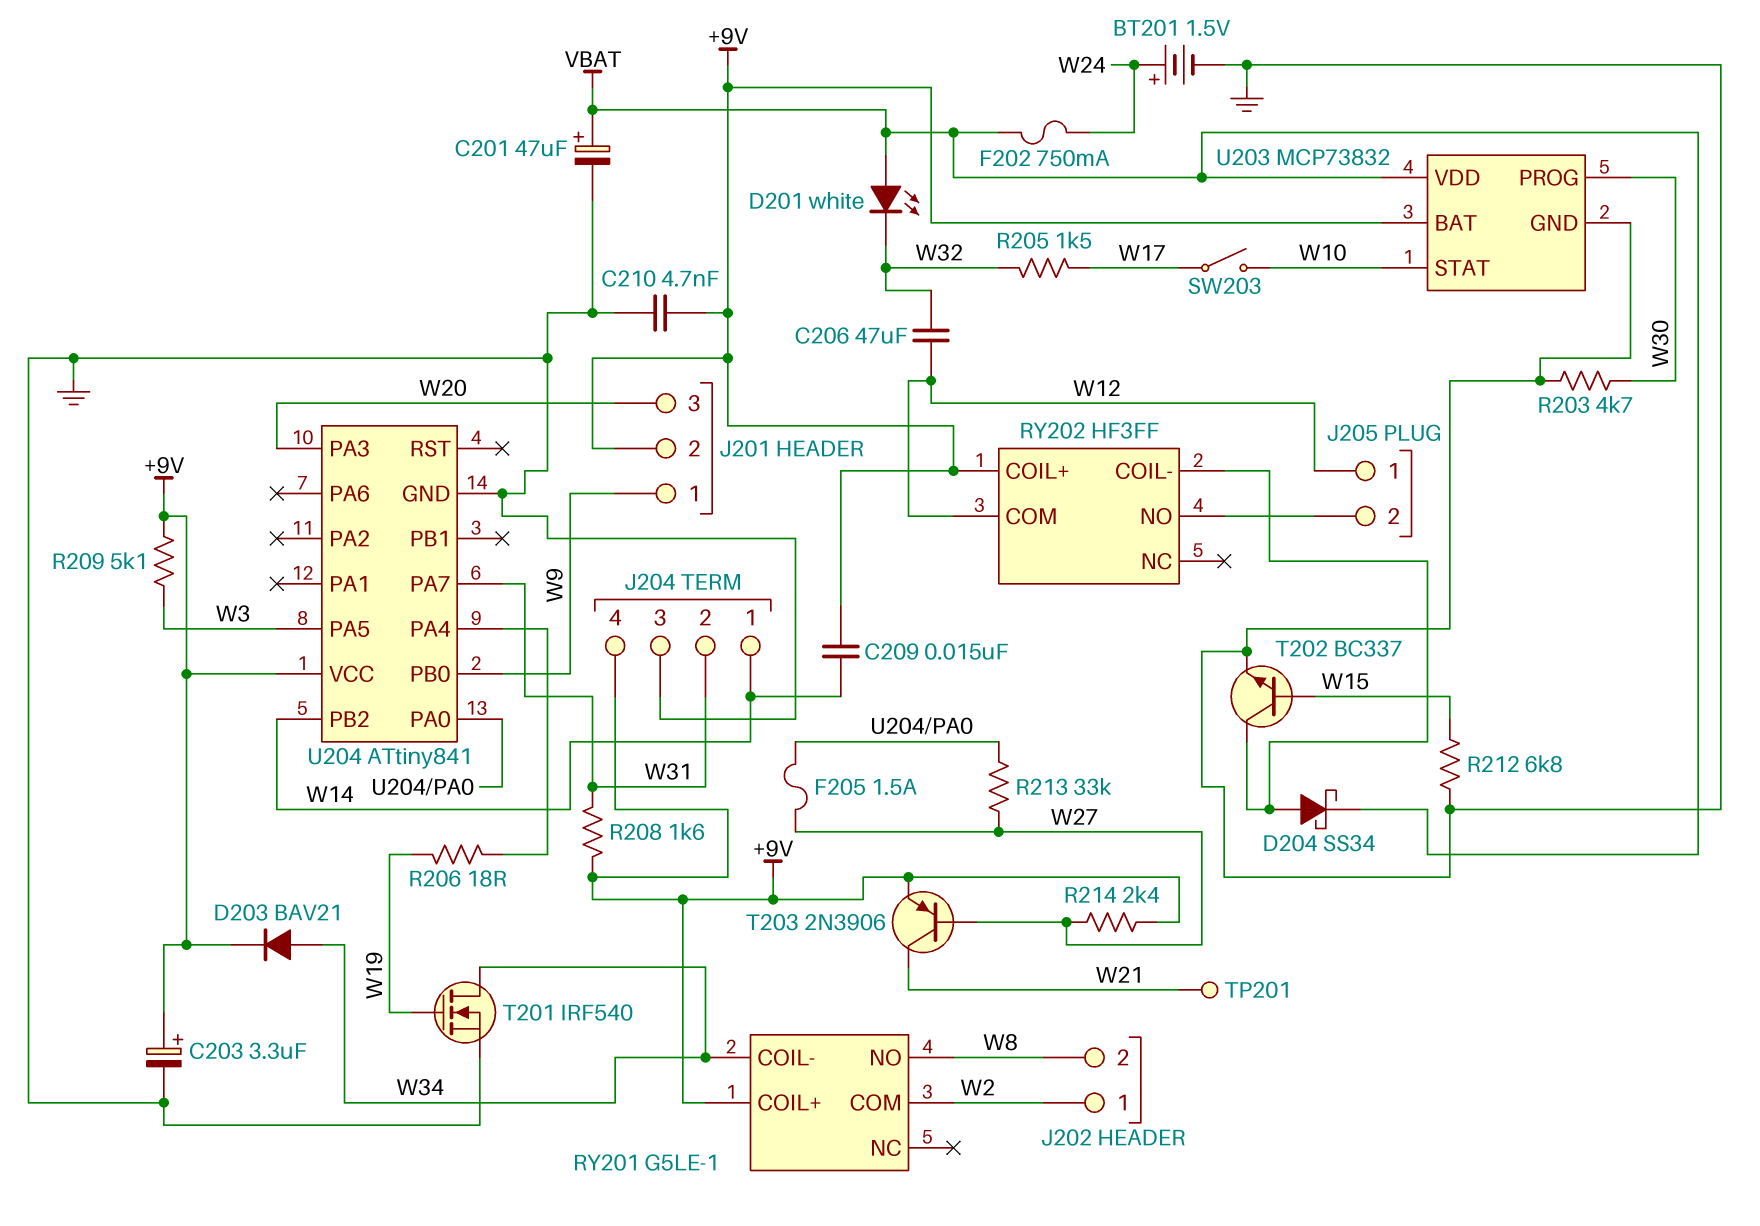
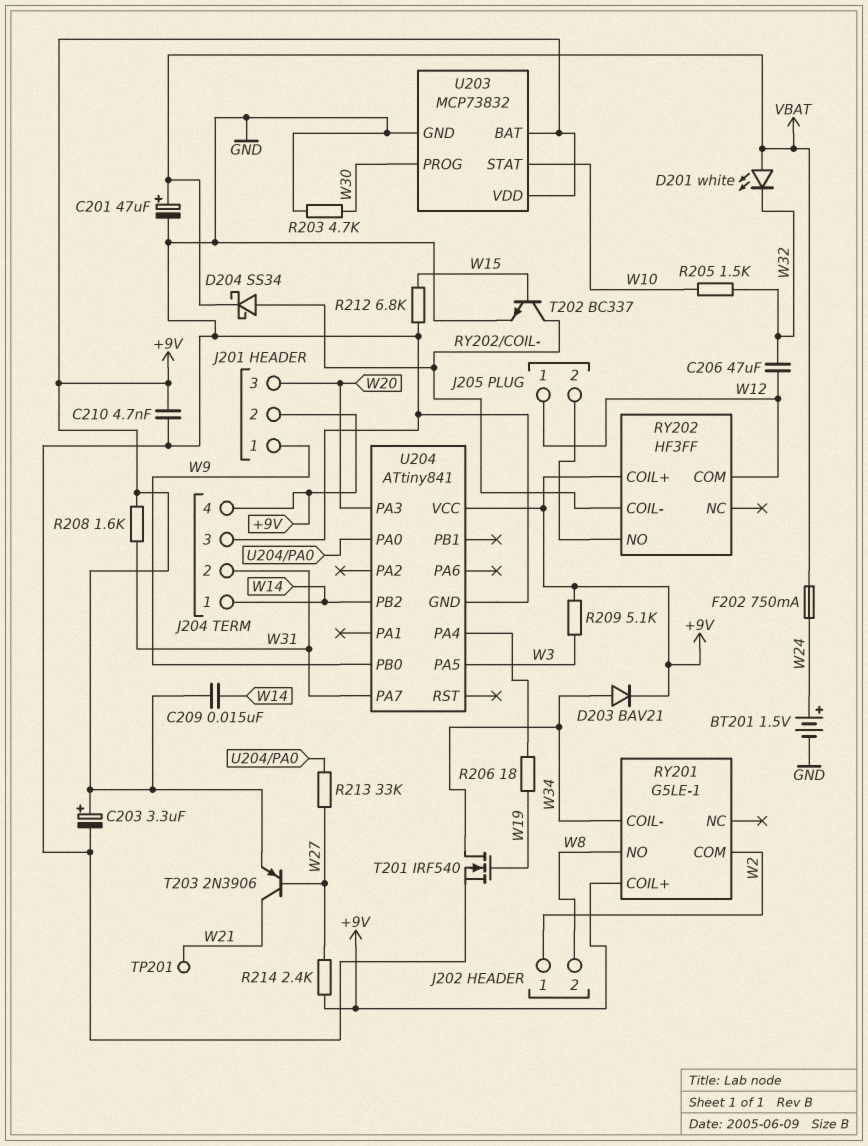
F205: 1.5A (U204/PA0, W27) -> none
R205: 1.5k (W17, W32) -> 1.5k (W10, W32)
SW203: switch (W10, W17) -> none
U203 pin VDD: VBAT -> +9V

